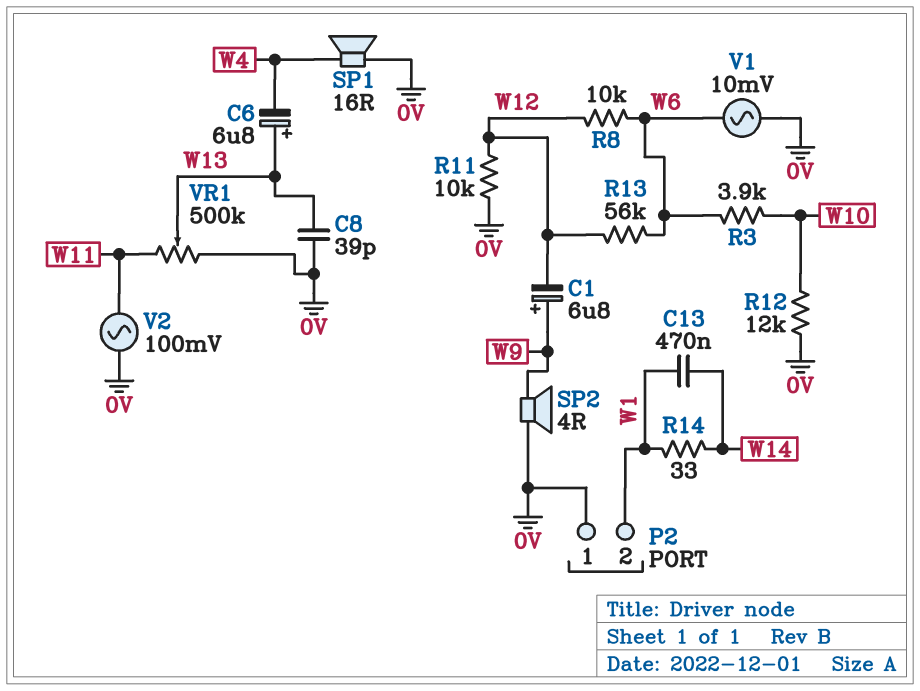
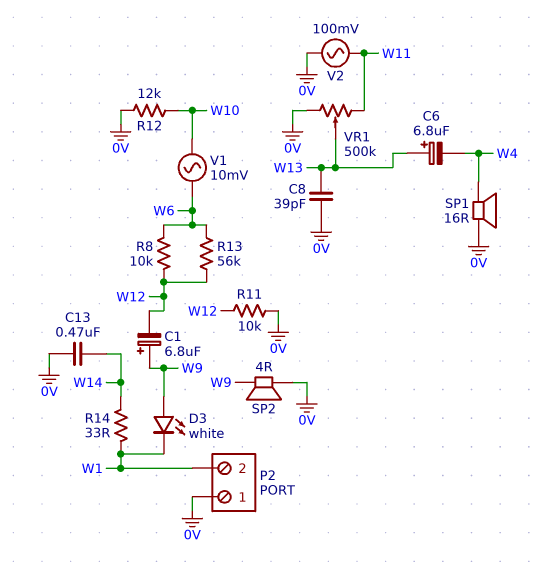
C13: 470nF (W1, W14) -> 470nF (0V, W14)
D3: none -> LED white (A W9, K W1)
R3: 3.9k (W6, W10) -> none
V1: AC 10mV (0V, W6) -> AC 10mV (W6, W10)

